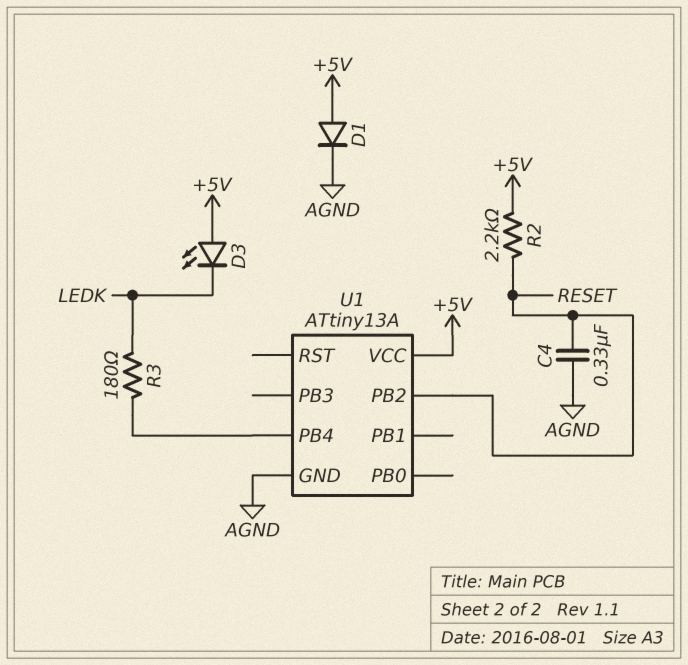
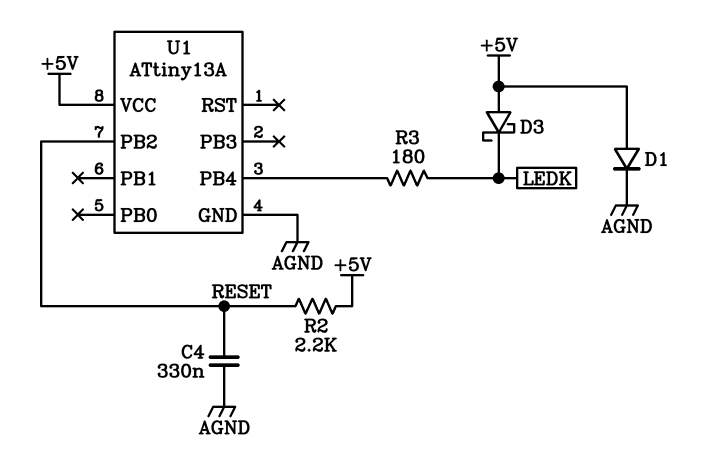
D3: LED (A +5V, K LEDK) -> schottky (A +5V, K LEDK)

